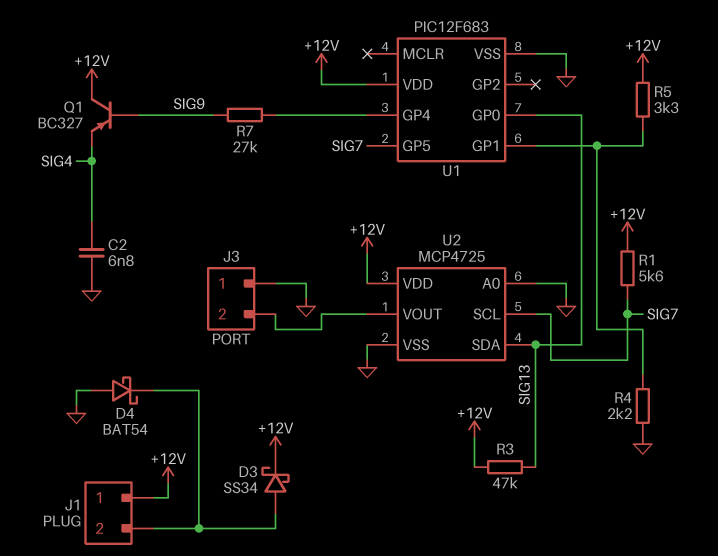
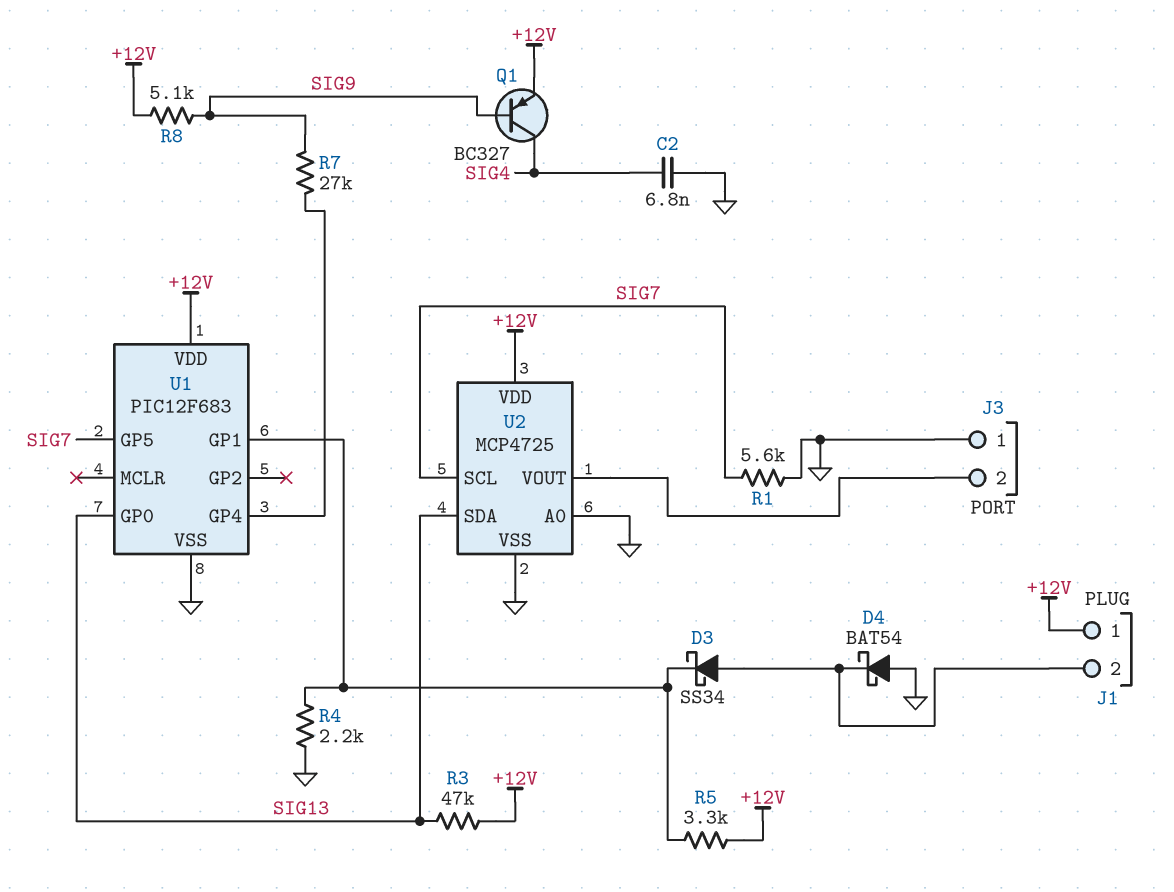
D3: schottky SS34 (A J1/2, K +12V) -> schottky SS34 (A J1/2, K U1/GP1)
Q1: PNP BC327 (B SIG9, C +12V, E SIG4) -> PNP BC327 (B SIG9, C SIG4, E +12V)
R1: 5.6k (+12V, SIG7) -> 5.6k (GND, SIG7)
R8: none -> 5.1k (+12V, SIG9)

